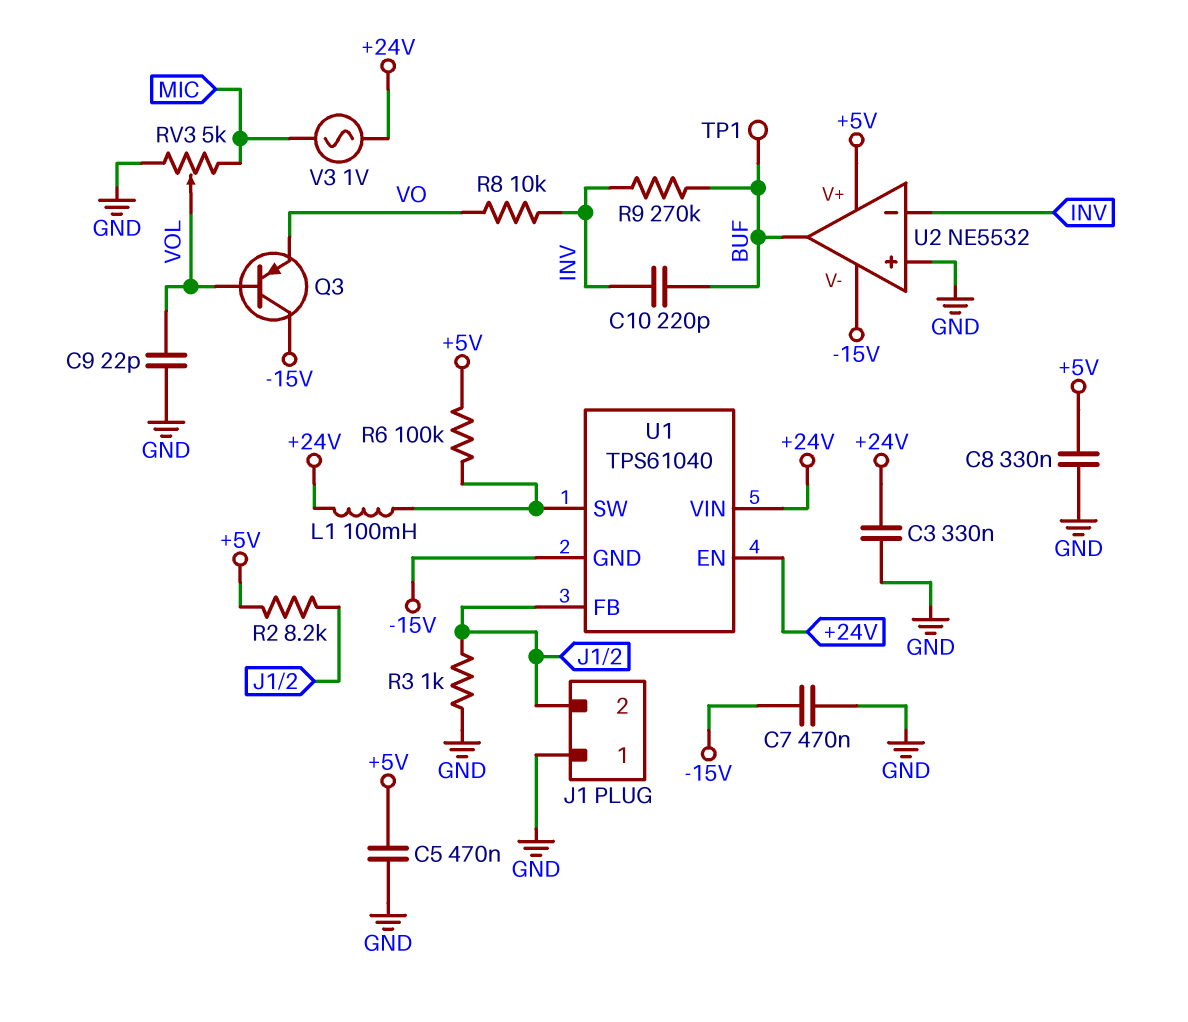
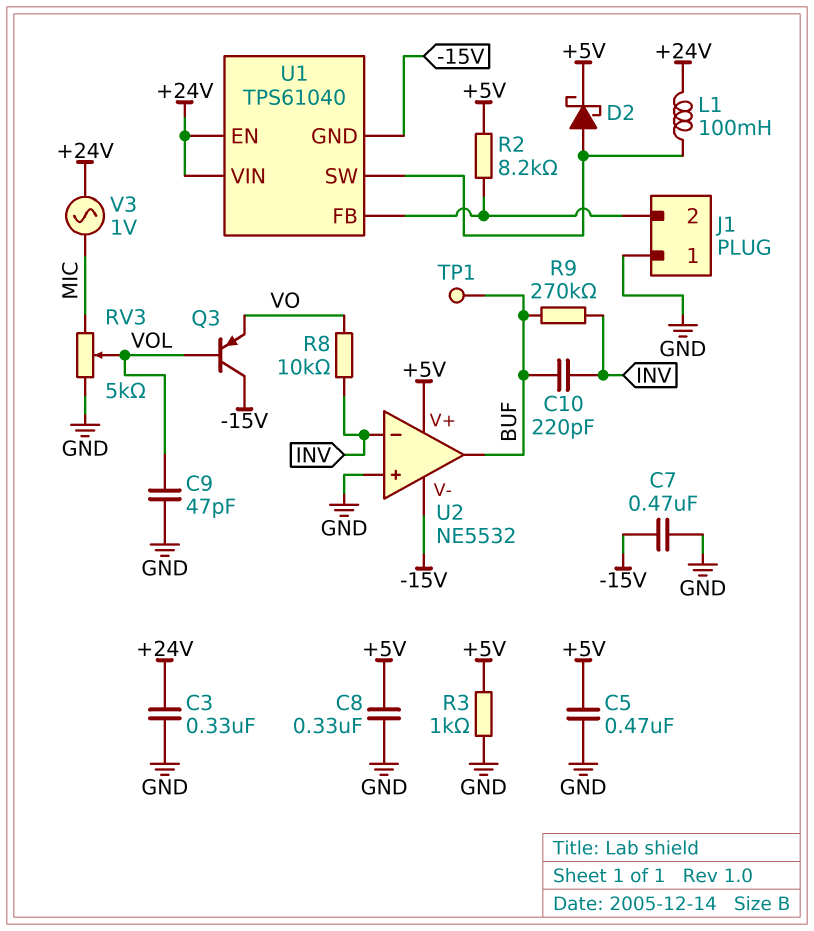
C9: 22pF (GND, VOL) -> 47pF (GND, VOL)
D2: none -> schottky (A U1/SW, K +5V)
R3: 1k (GND, J1/2) -> 1k (+5V, GND)
R6: 100k (+5V, U1/SW) -> none

